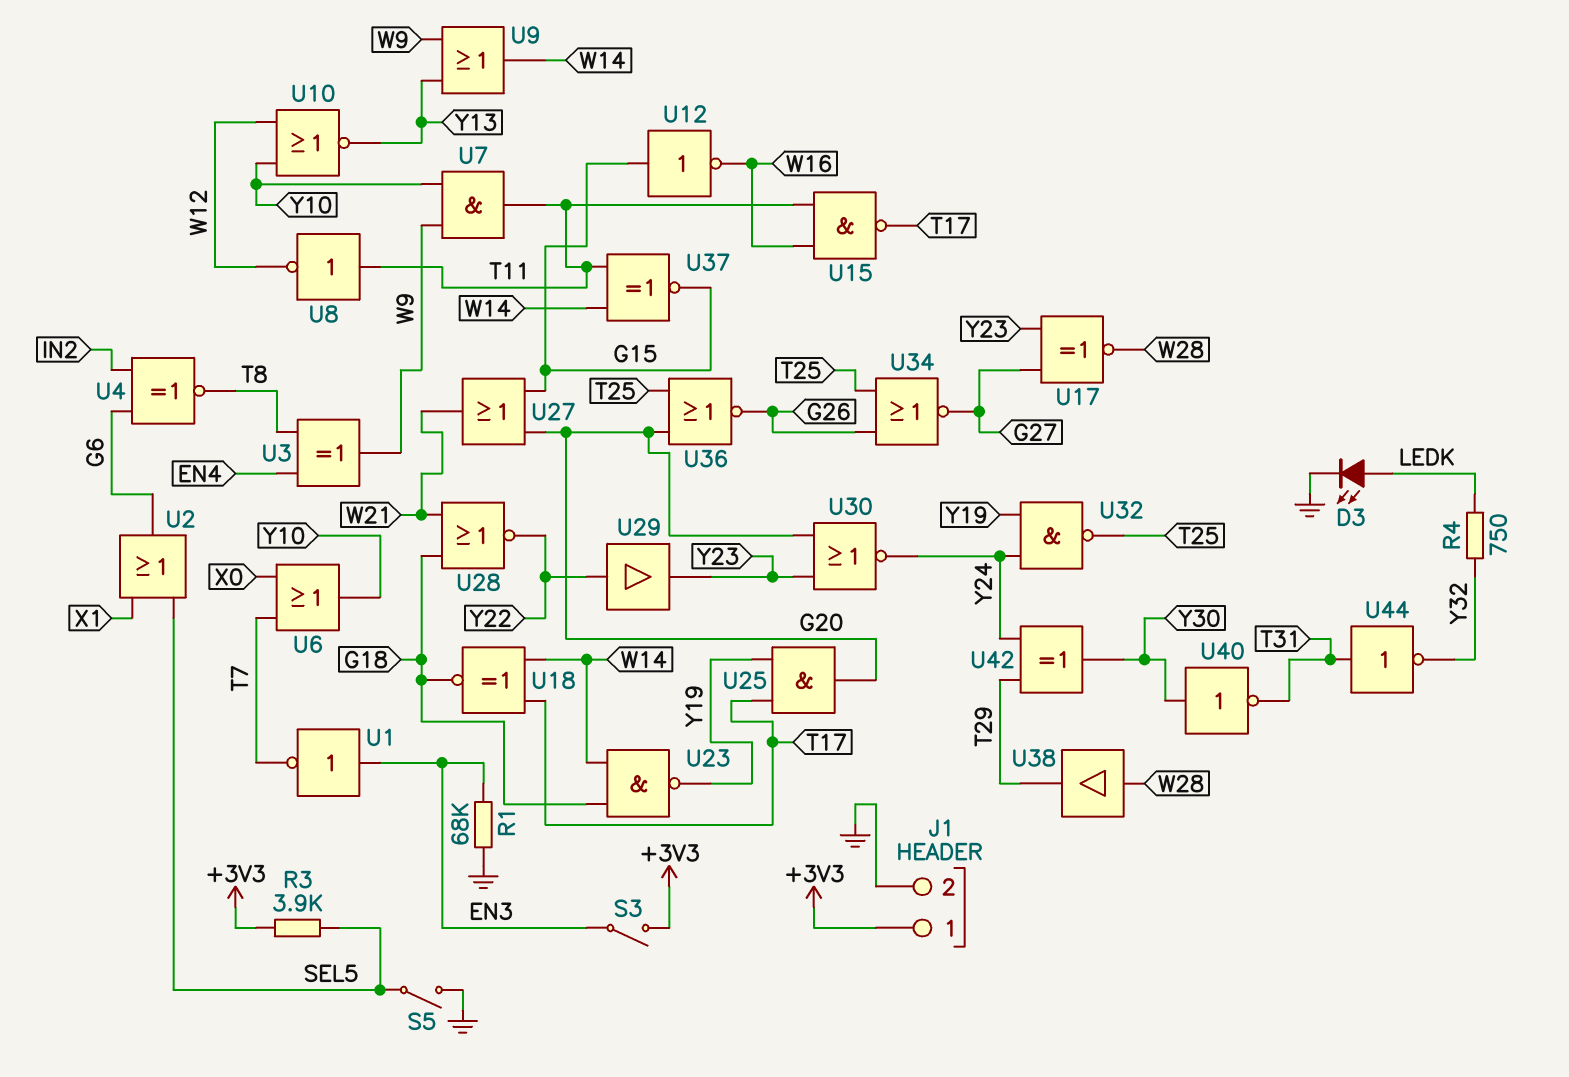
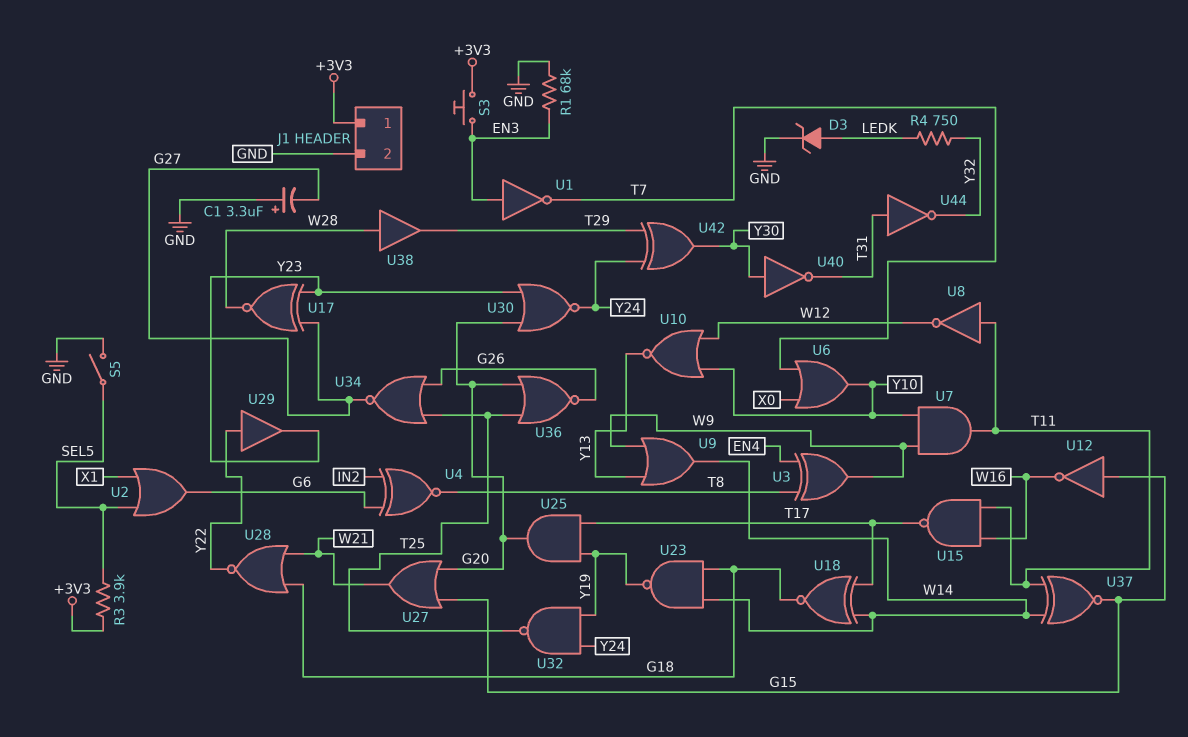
C1: none -> 3.3uF (plus GND, minus G27)
D3: LED (A LEDK, K GND) -> zener (A LEDK, K GND)
S3: switch (+3V3, EN3) -> button (+3V3, EN3)

